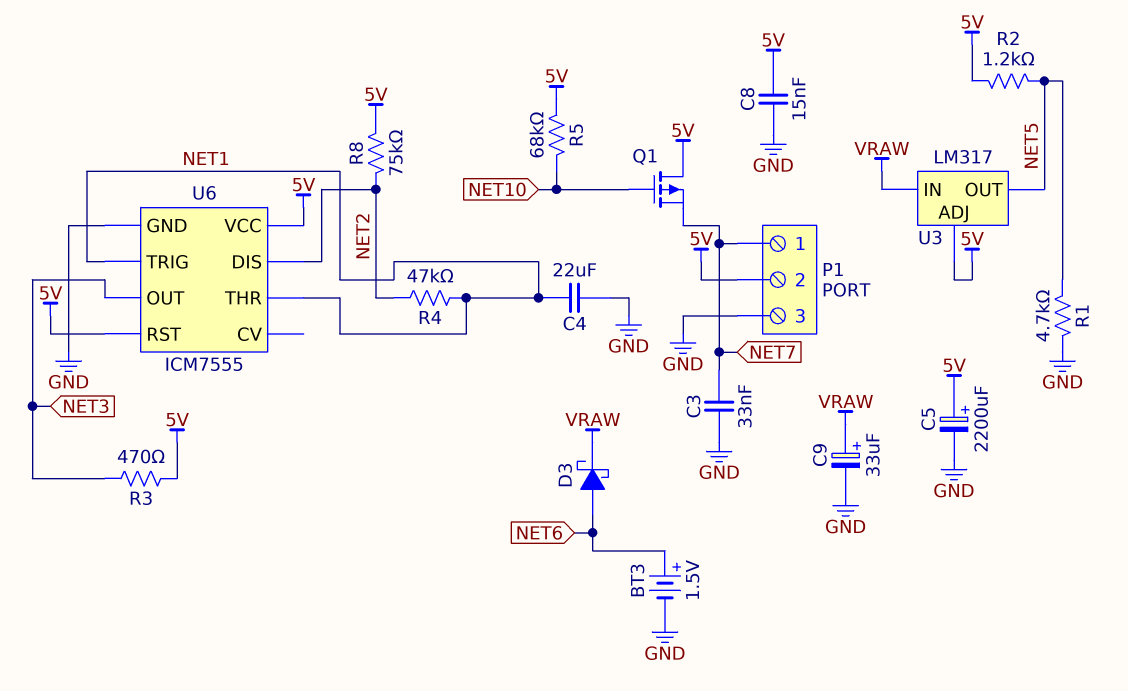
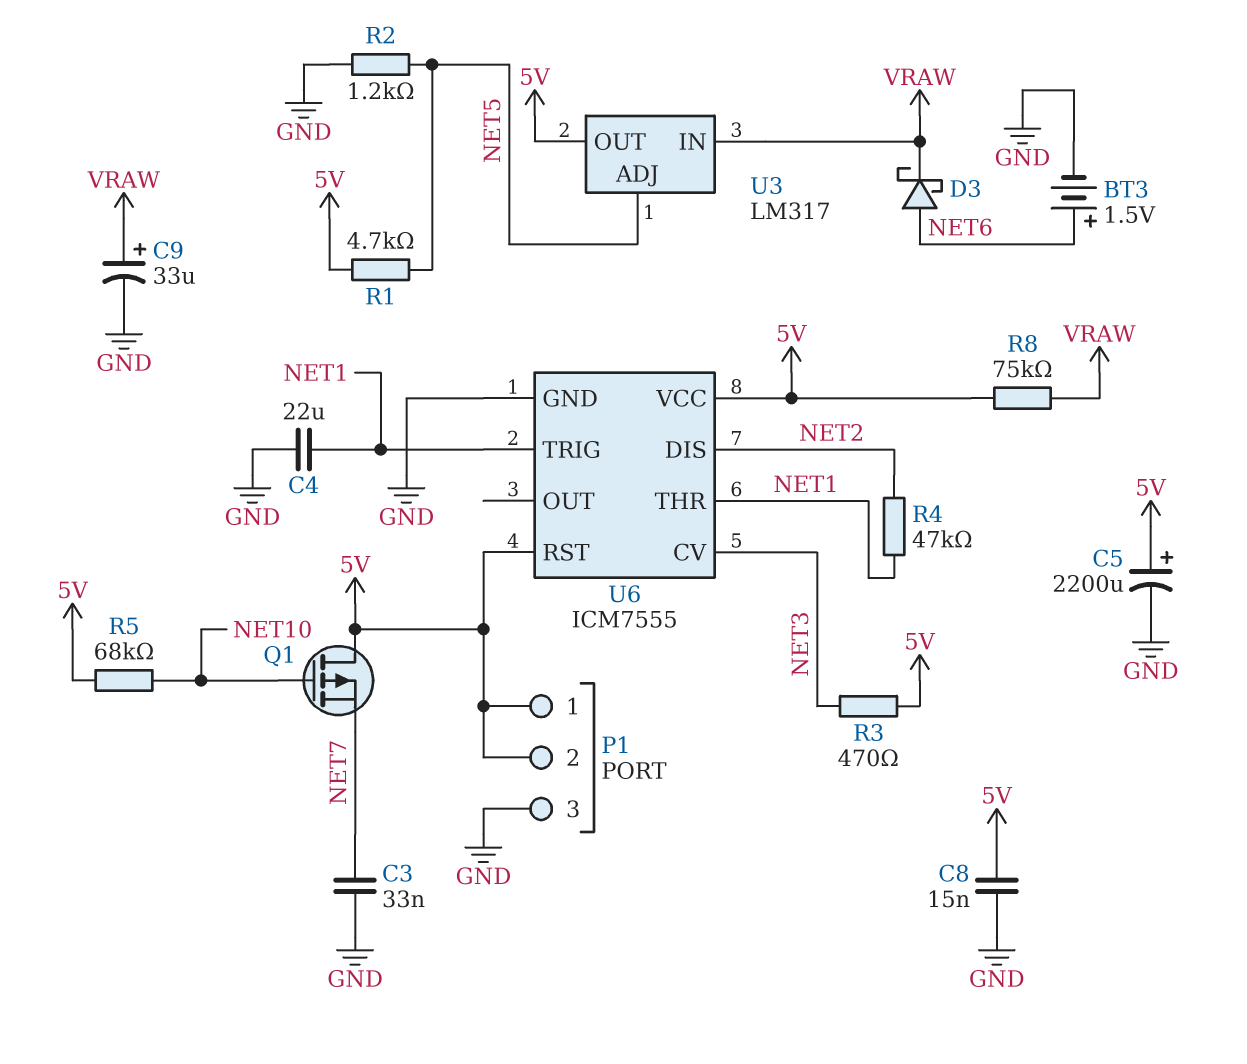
P1 pin 1: NET7 -> 5V
R1: 4.7k (GND, NET5) -> 4.7k (5V, NET5)
R2: 1.2k (5V, NET5) -> 1.2k (GND, NET5)
R8: 75k (5V, NET2) -> 75k (5V, VRAW)
U3 pin ADJ: 5V -> NET5
U3 pin OUT: NET5 -> 5V
U6 pin CV: none -> NET3
U6 pin OUT: NET3 -> none

